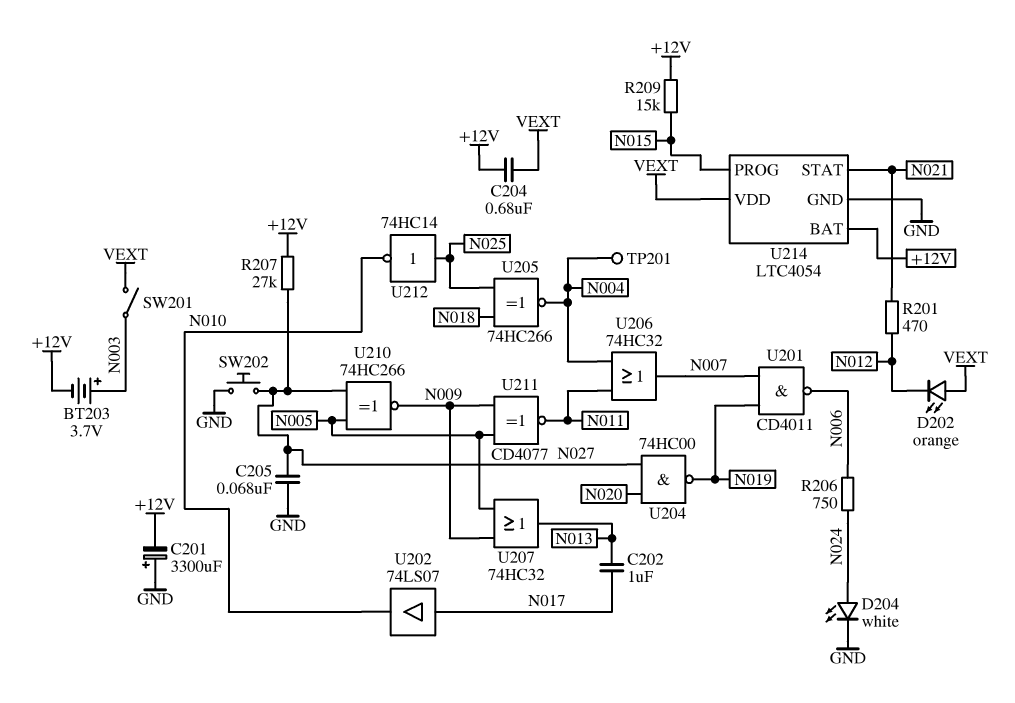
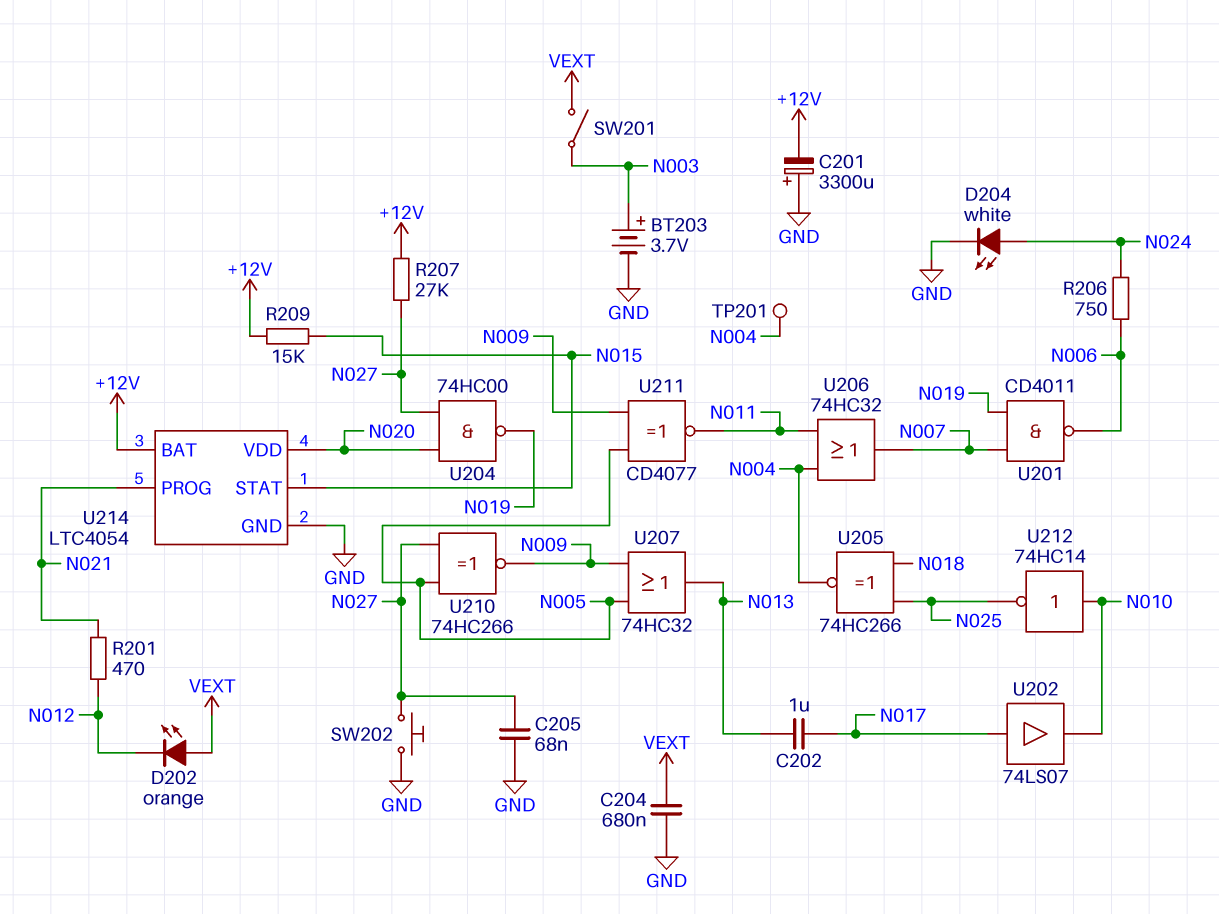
BT203: 3.7V (plus N003, minus +12V) -> 3.7V (plus N003, minus GND)
C204: 680nF (+12V, VEXT) -> 680nF (GND, VEXT)
U212: NOT 74HC14 (in N025, out N010) -> NOT 74HC14 (in N010, out N025)
U214 pin PROG: N015 -> N021
U214 pin STAT: N021 -> N015
U214 pin VDD: VEXT -> N020

